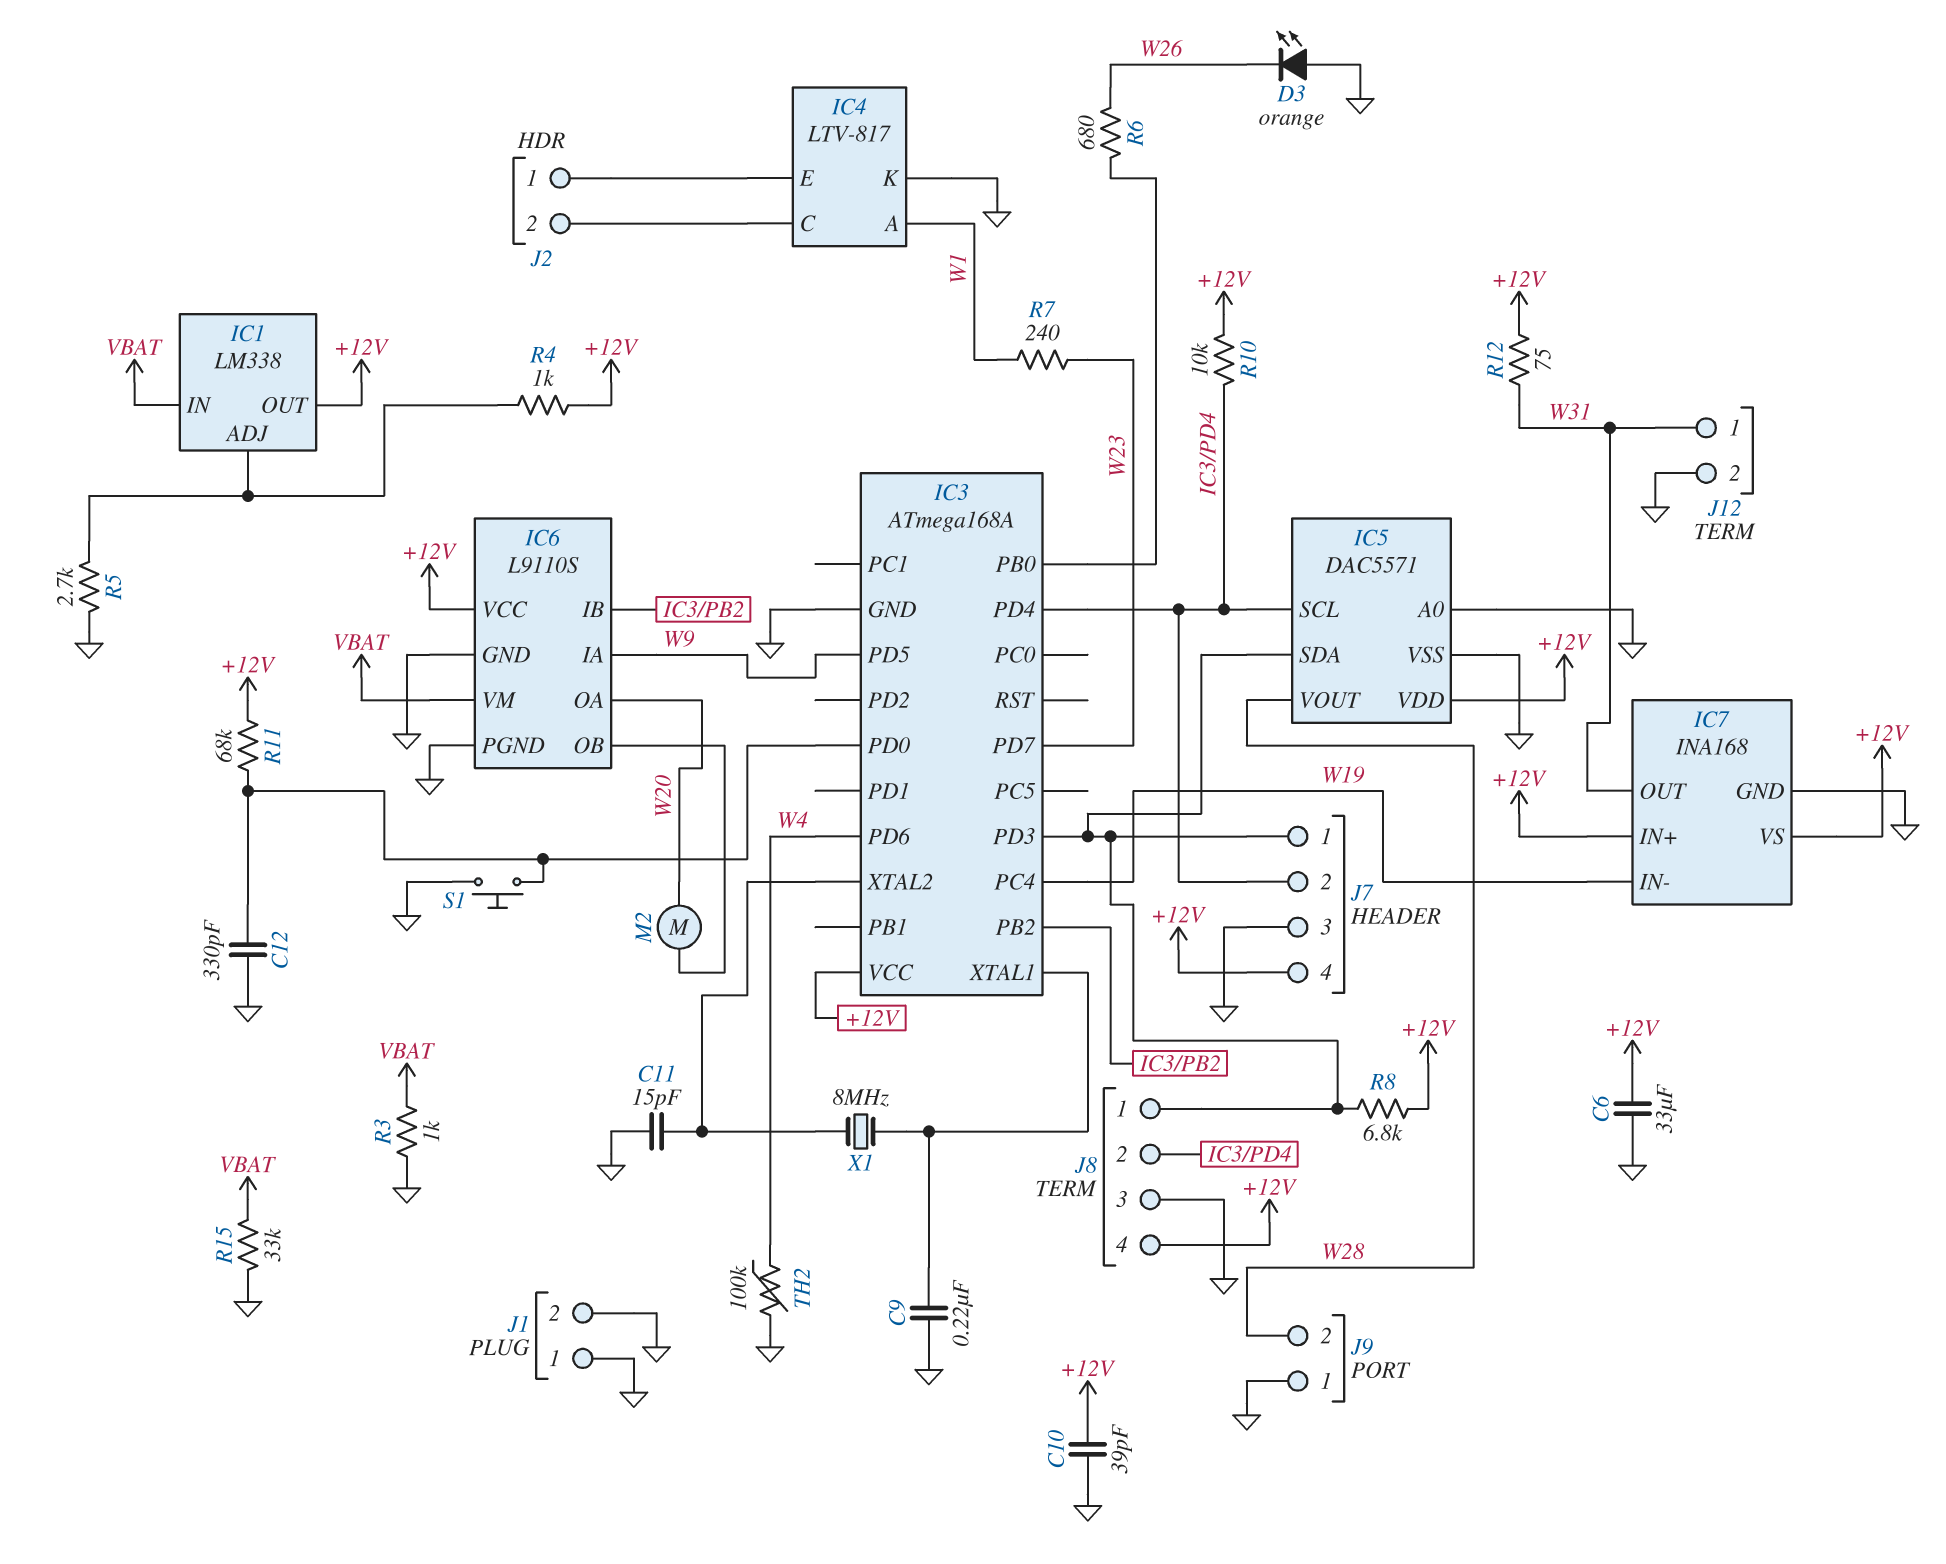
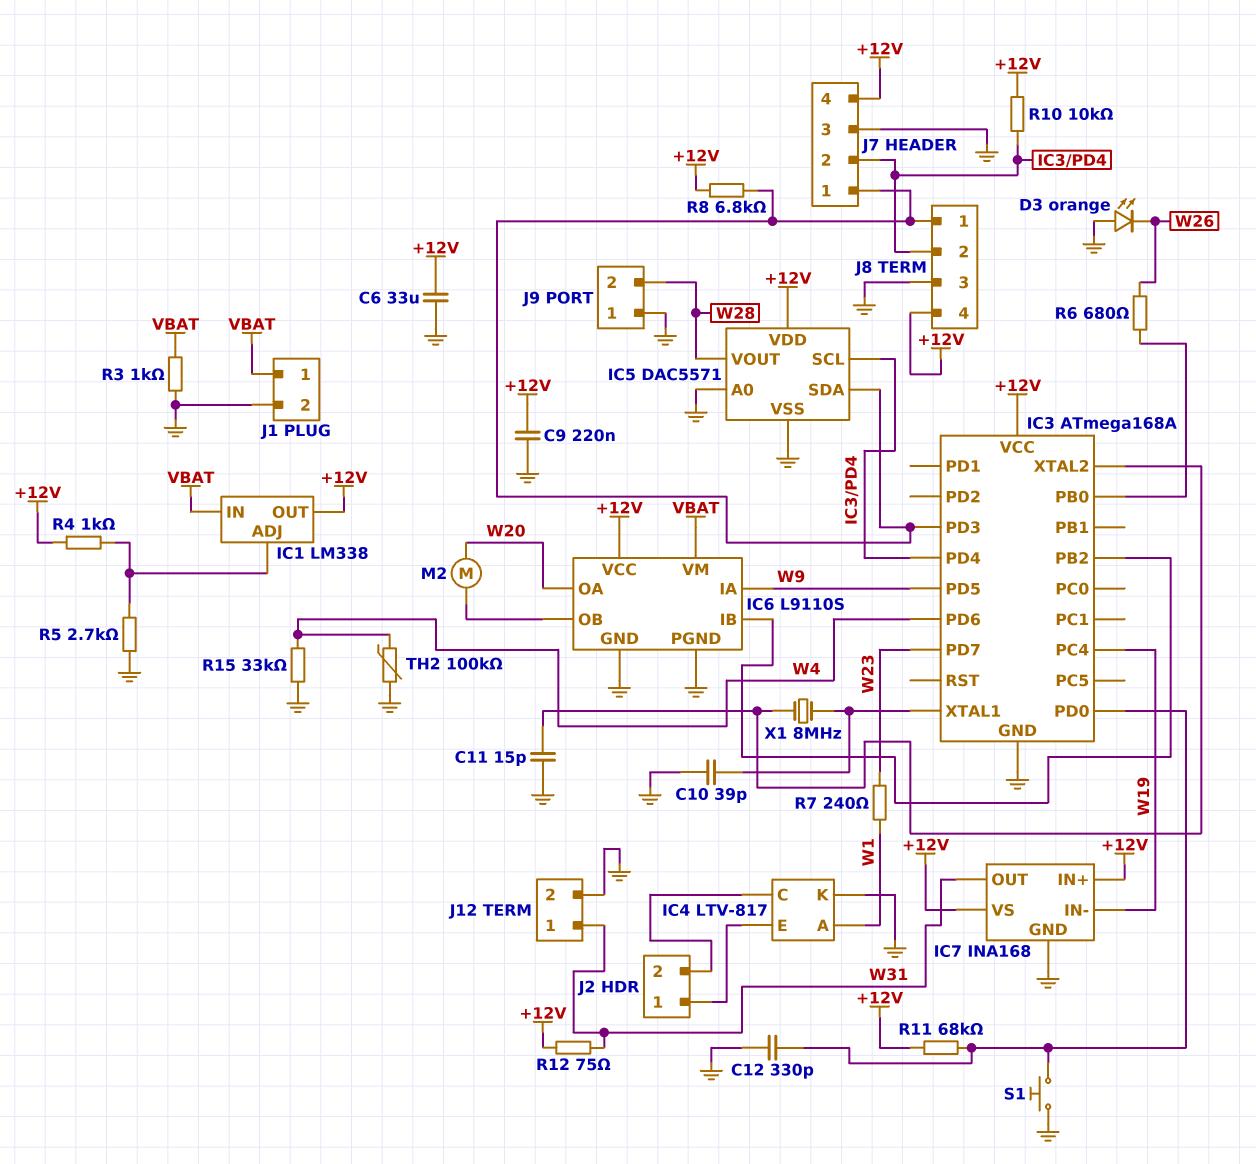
C9: 220nF (GND, IC3/XTAL1) -> 220nF (+12V, GND)
C10: 39pF (+12V, GND) -> 39pF (GND, IC3/XTAL1)
J1 pin 1: GND -> VBAT
R15: 33k (GND, VBAT) -> 33k (GND, W4)

